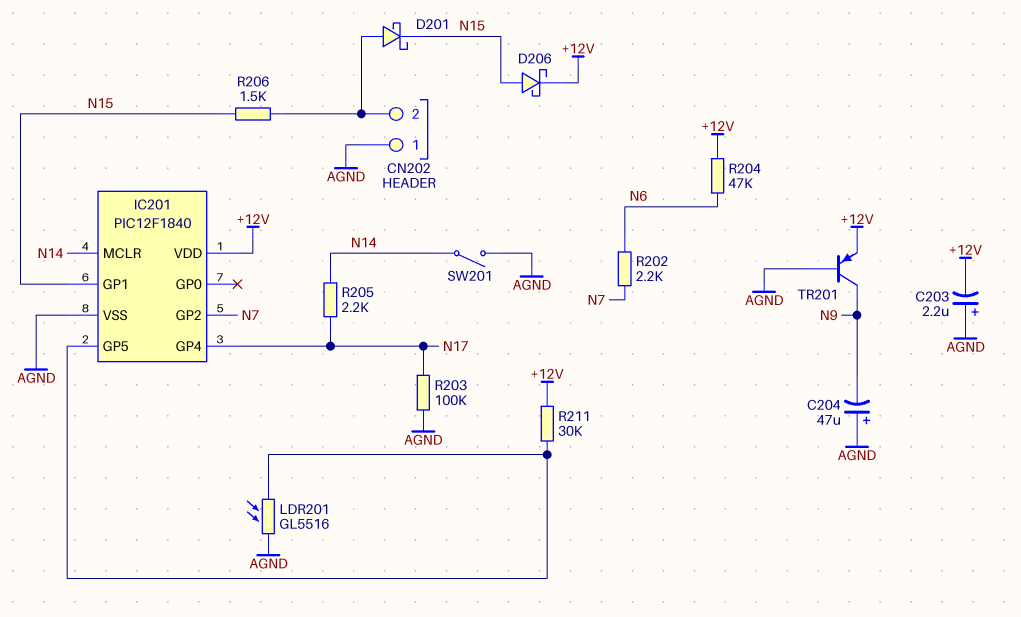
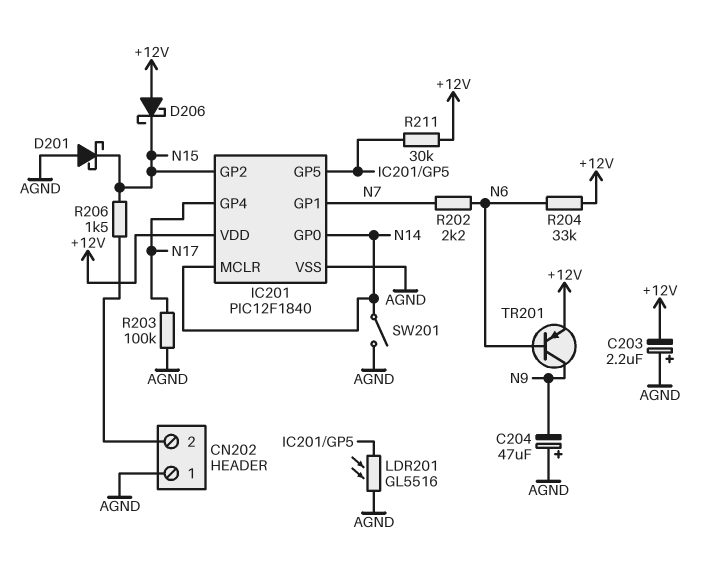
D201: schottky (A CN202/2, K N15) -> schottky (A AGND, K N15)
D206: schottky (A N15, K +12V) -> schottky (A +12V, K N15)
IC201 pin GP0: none -> N14
IC201 pin GP1: N15 -> N7
IC201 pin GP2: N7 -> N15
R204: 47k (+12V, N6) -> 33k (+12V, N6)
R205: 2.2k (N14, N17) -> none
TR201: PNP (B AGND, C N9, E +12V) -> PNP (B N6, C N9, E +12V)

